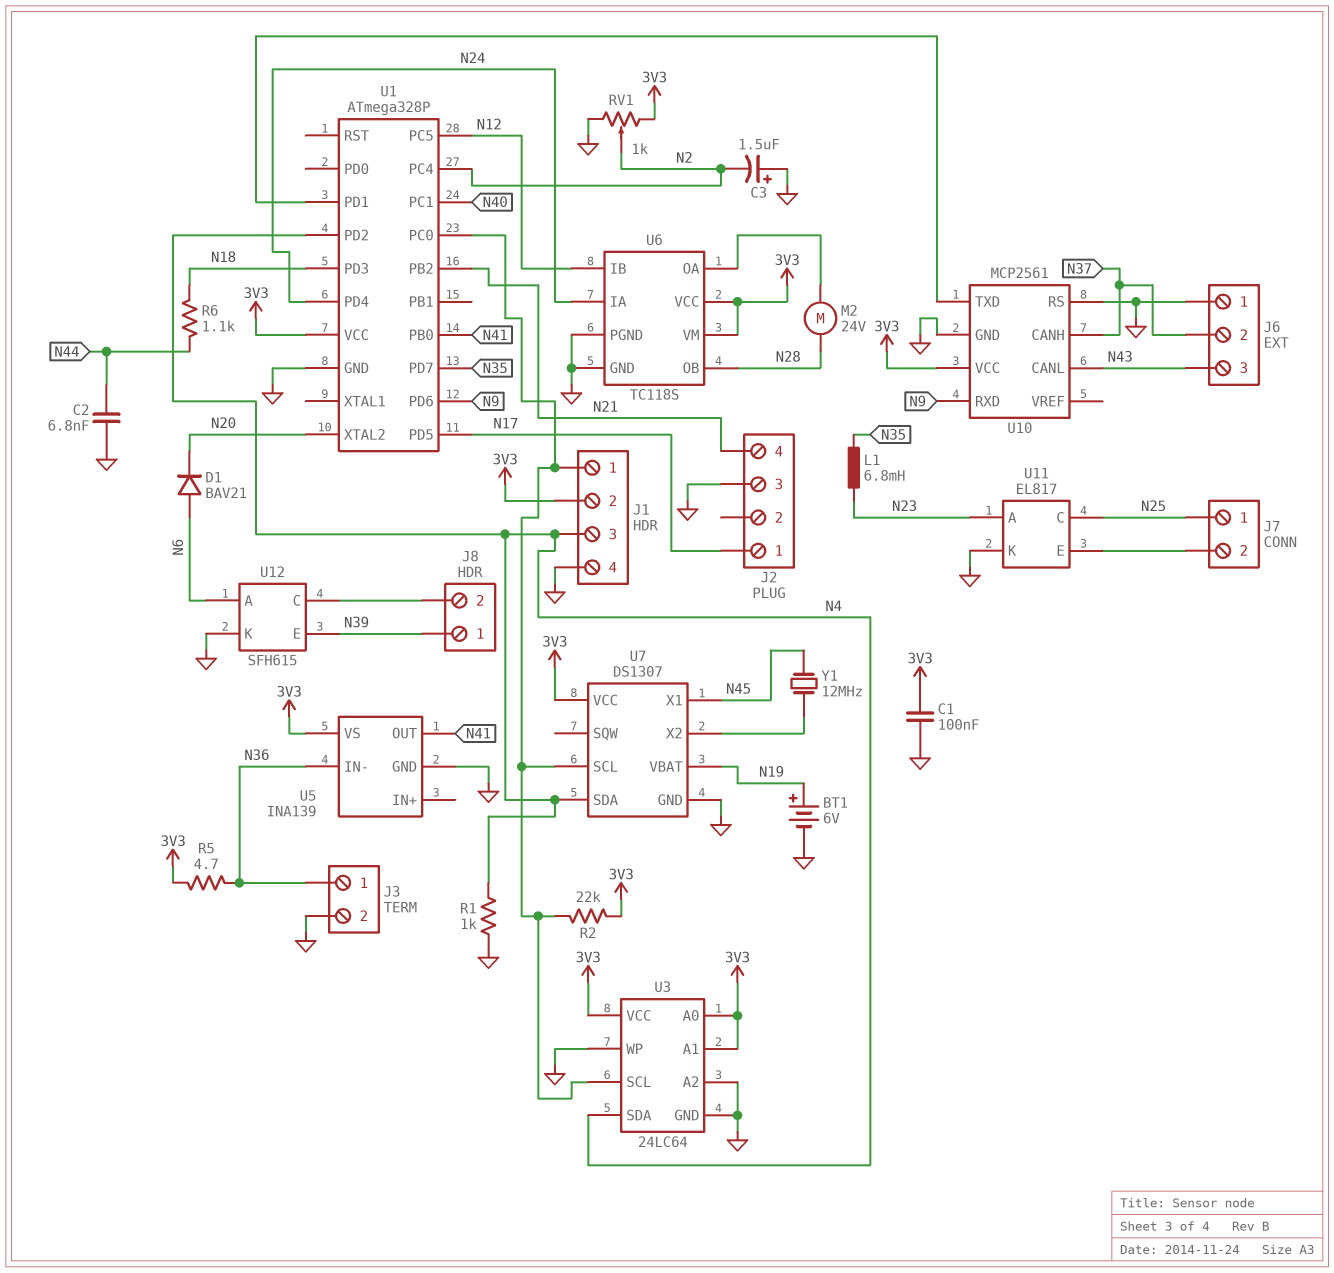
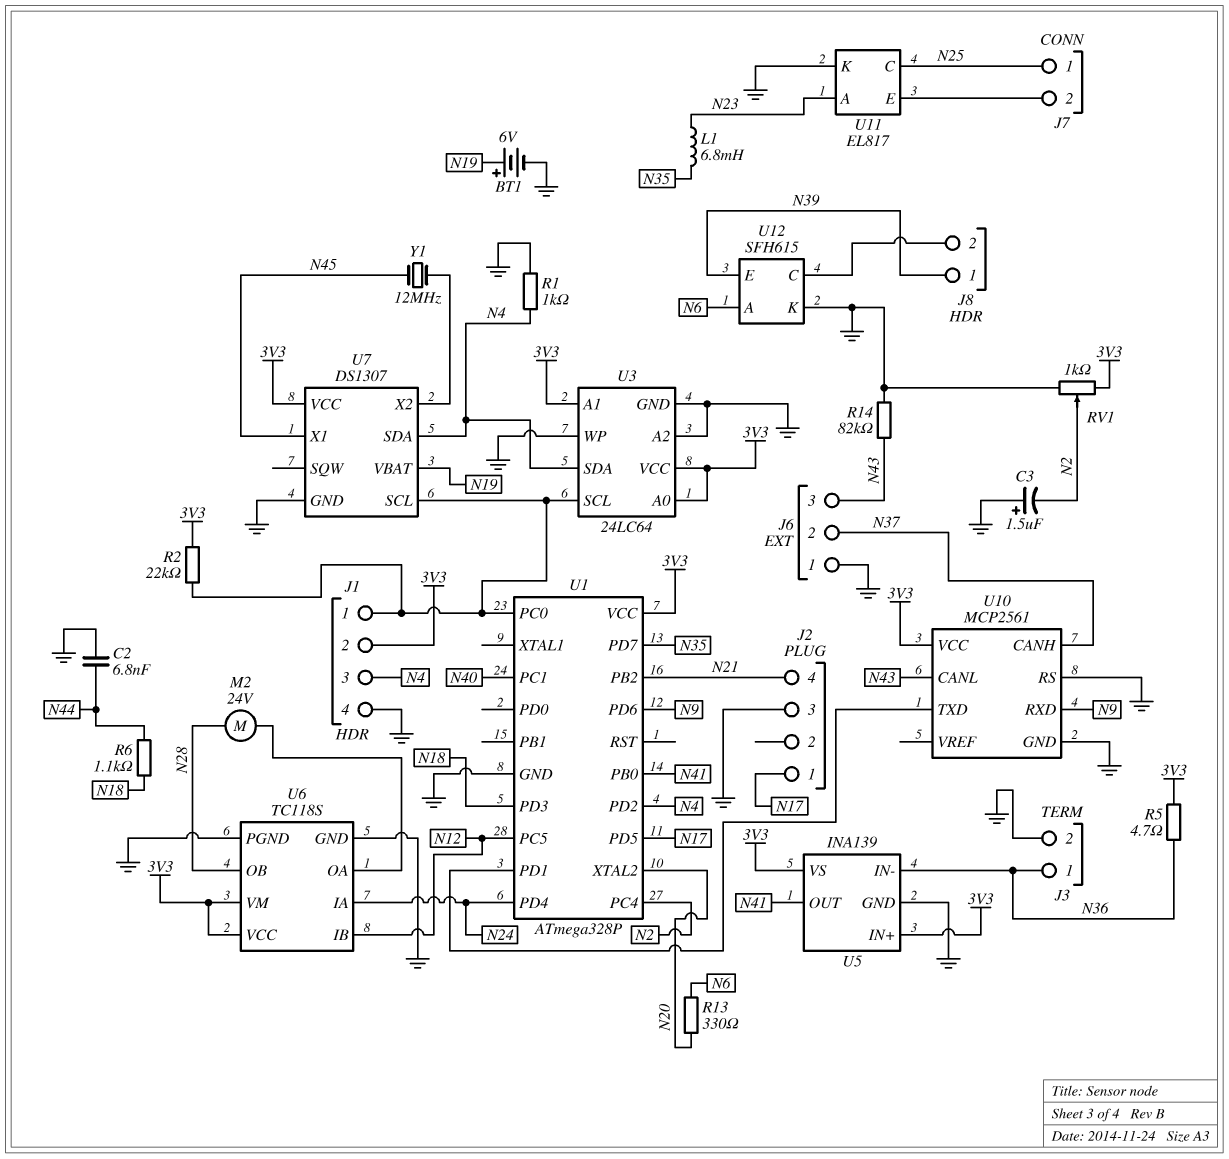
C1: 100nF (3V3, GND) -> none
D1: diode BAV21 (A N6, K N20) -> none
R13: none -> 330 (N6, N20)
R14: none -> 82k (GND, N43)
U5 pin IN+: none -> 3V3

